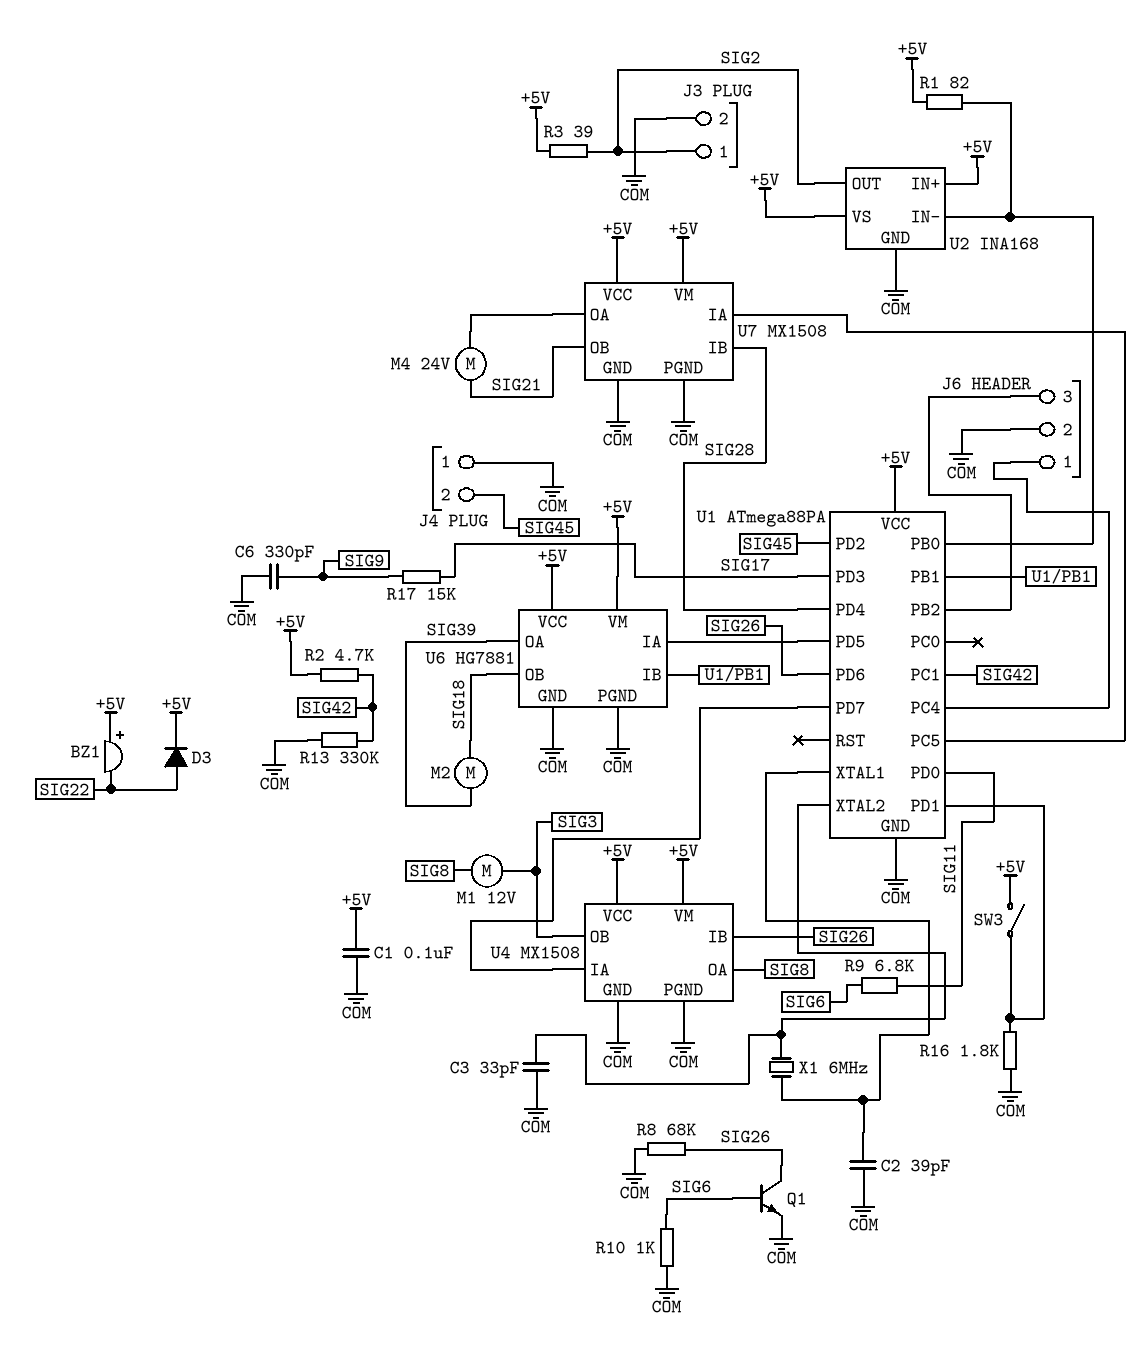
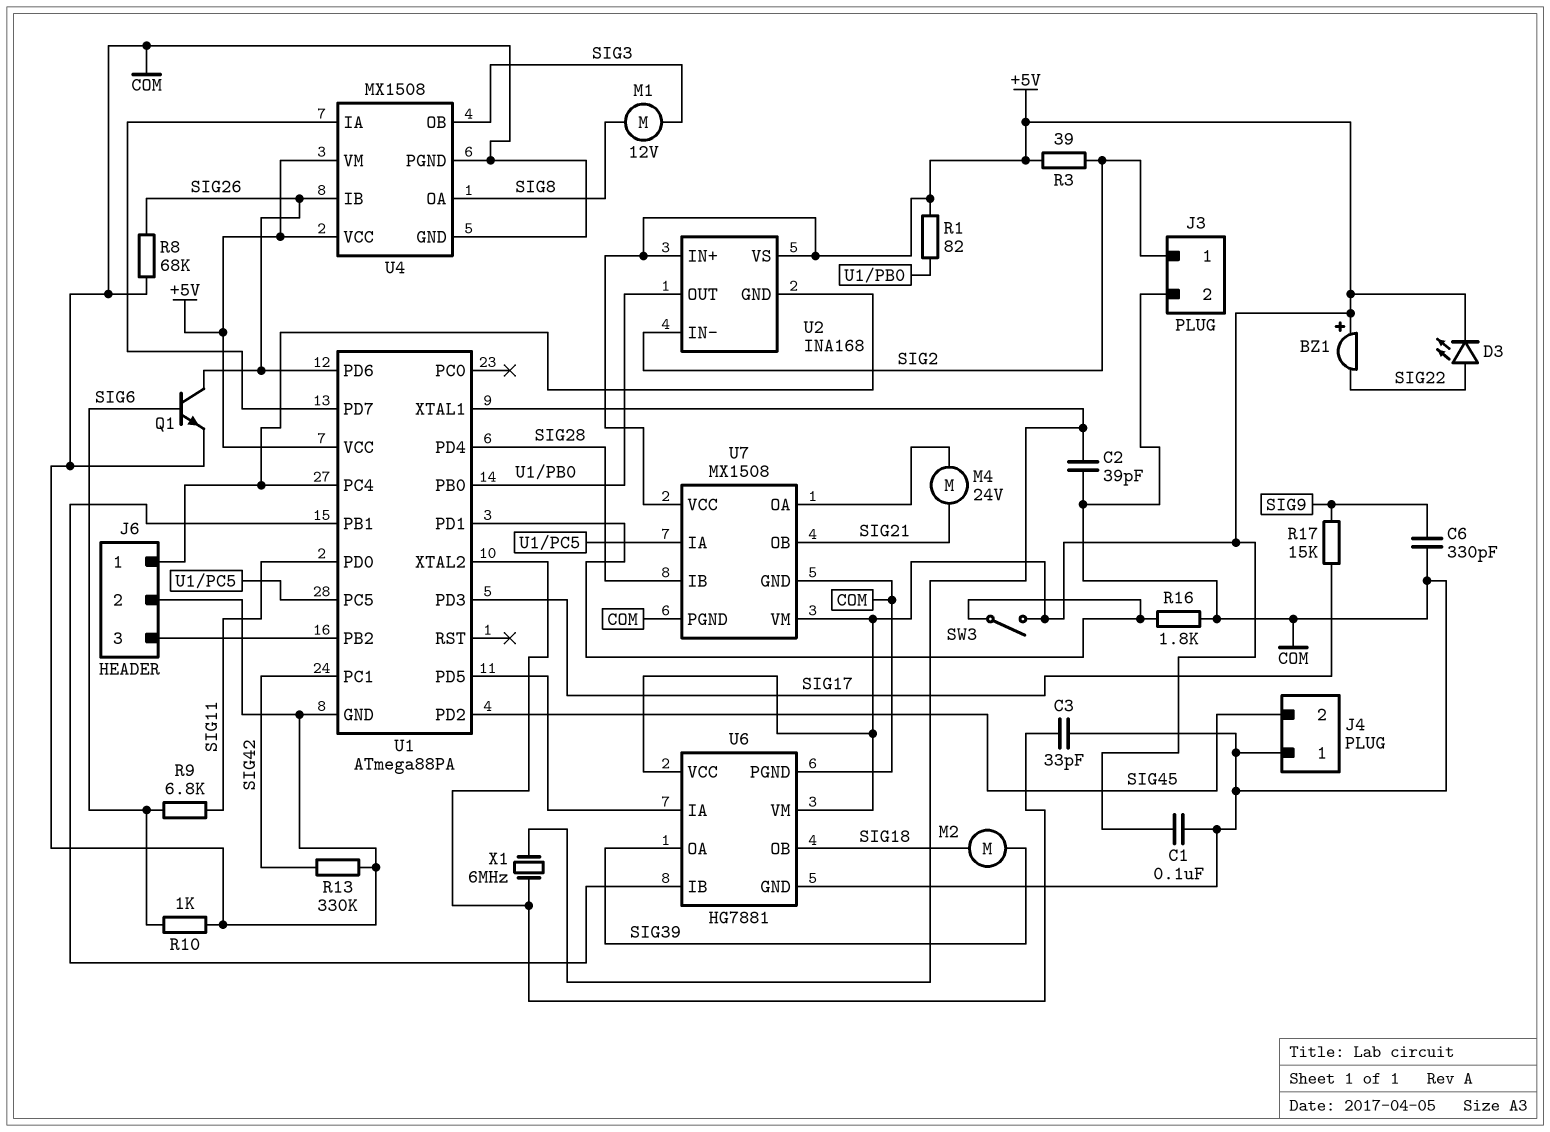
D3: diode (A SIG22, K +5V) -> LED (A SIG22, K +5V)
R2: 4.7k (+5V, SIG42) -> none
U2 pin GND: COM -> J6/1
U2 pin IN-: U1/PB0 -> SIG2
U2 pin OUT: SIG2 -> U1/PB0

